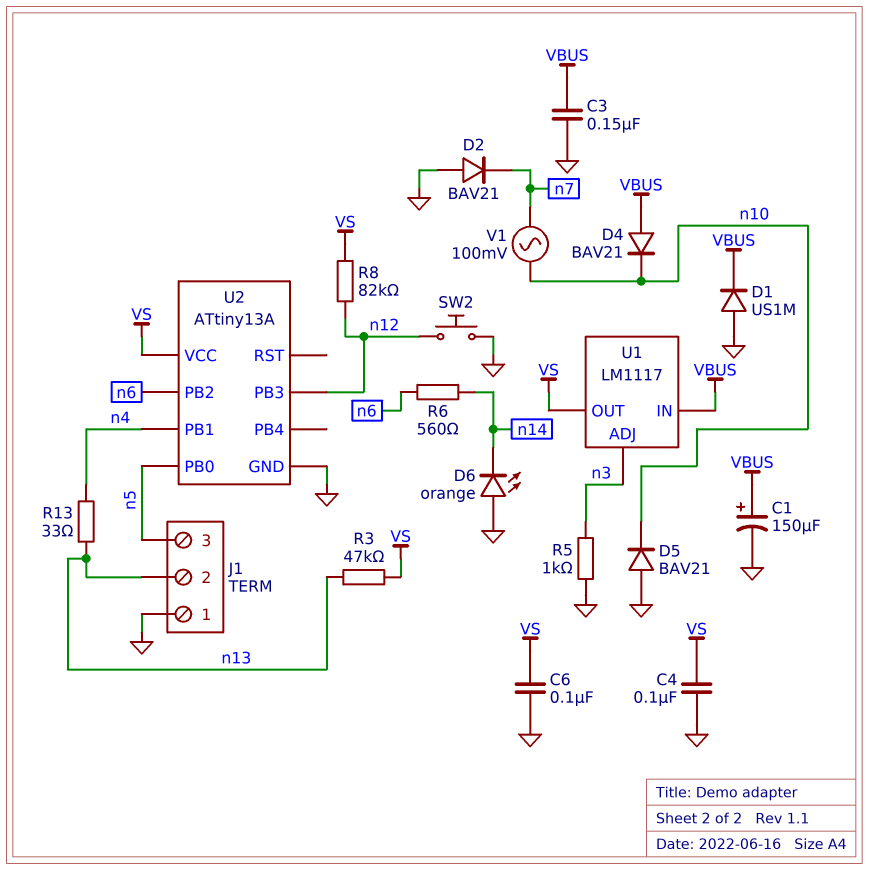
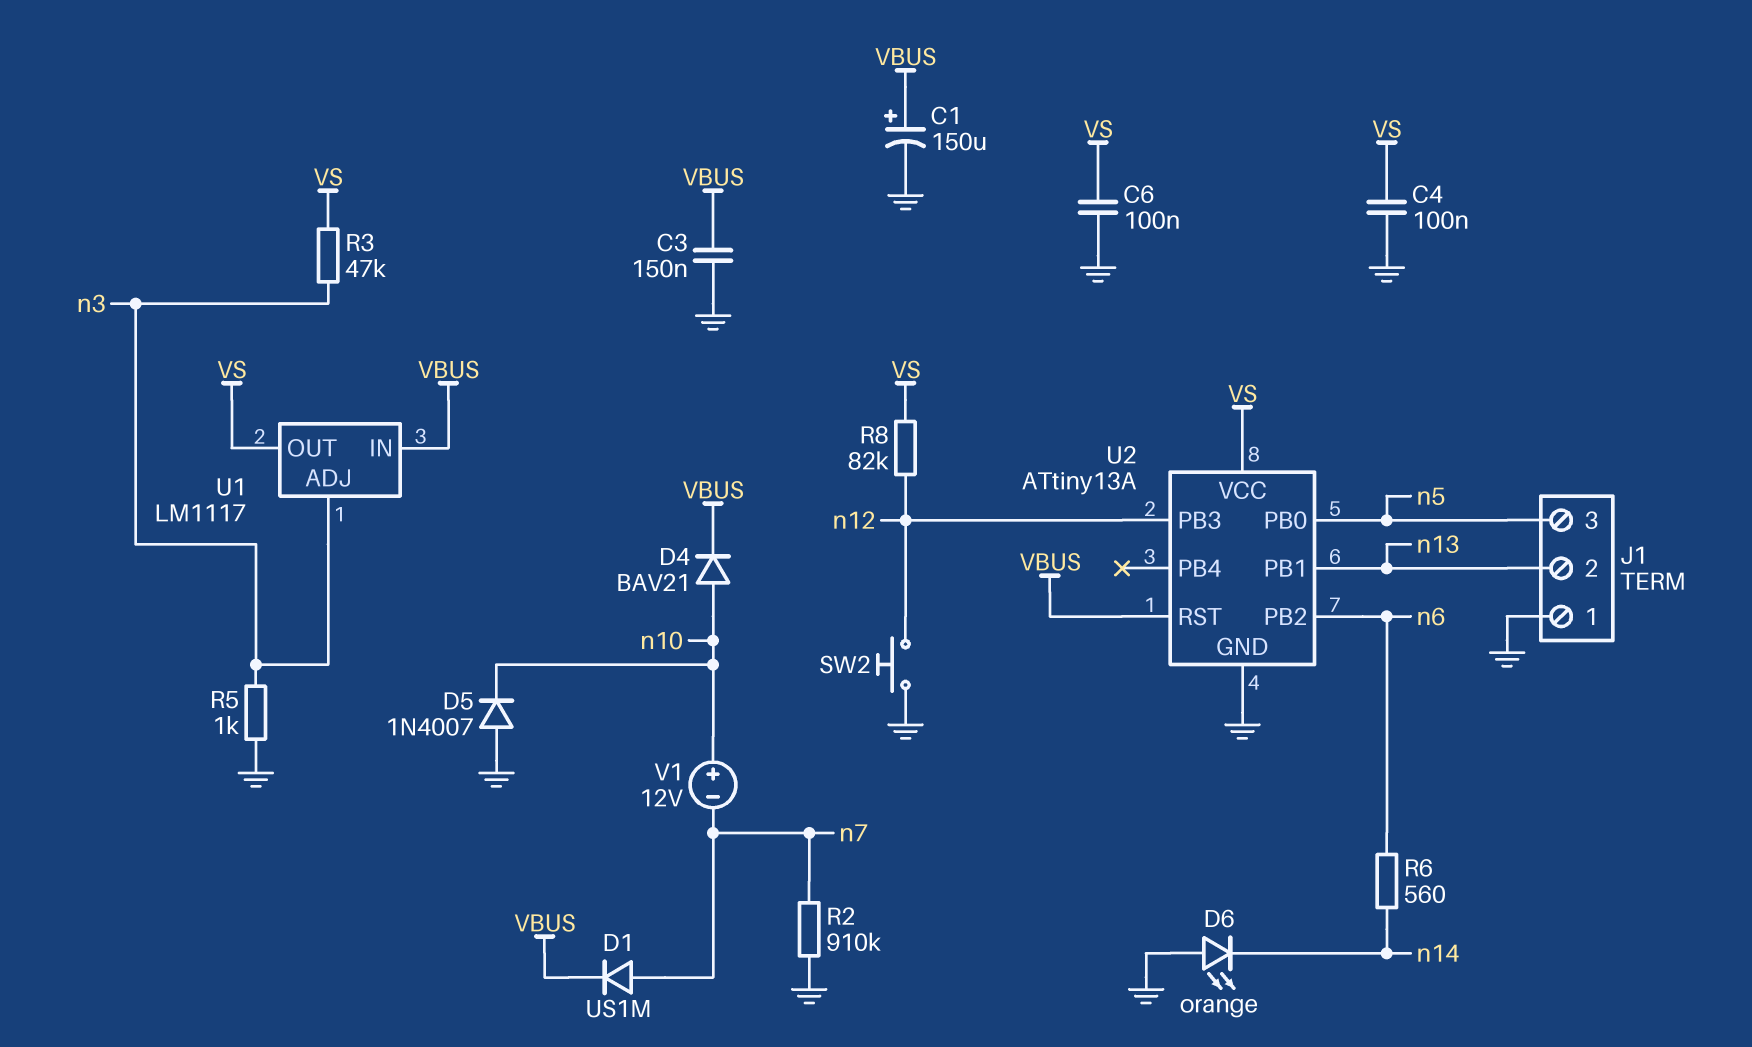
D1: diode US1M (A GND, K VBUS) -> diode US1M (A n7, K VBUS)
D2: diode BAV21 (A GND, K n7) -> none
D4: diode BAV21 (A VBUS, K n10) -> diode BAV21 (A n10, K VBUS)
D5: diode BAV21 (A GND, K n10) -> diode 1N4007 (A GND, K n10)
R2: none -> 910k (GND, n7)
R3: 47k (VS, n13) -> 47k (VS, n3)
R13: 33 (n4, n13) -> none
U2 pin PB1: n4 -> n13
U2 pin RST: none -> VBUS
V1: AC 100mV (n7, n10) -> 12V (plus n10, minus n7)

